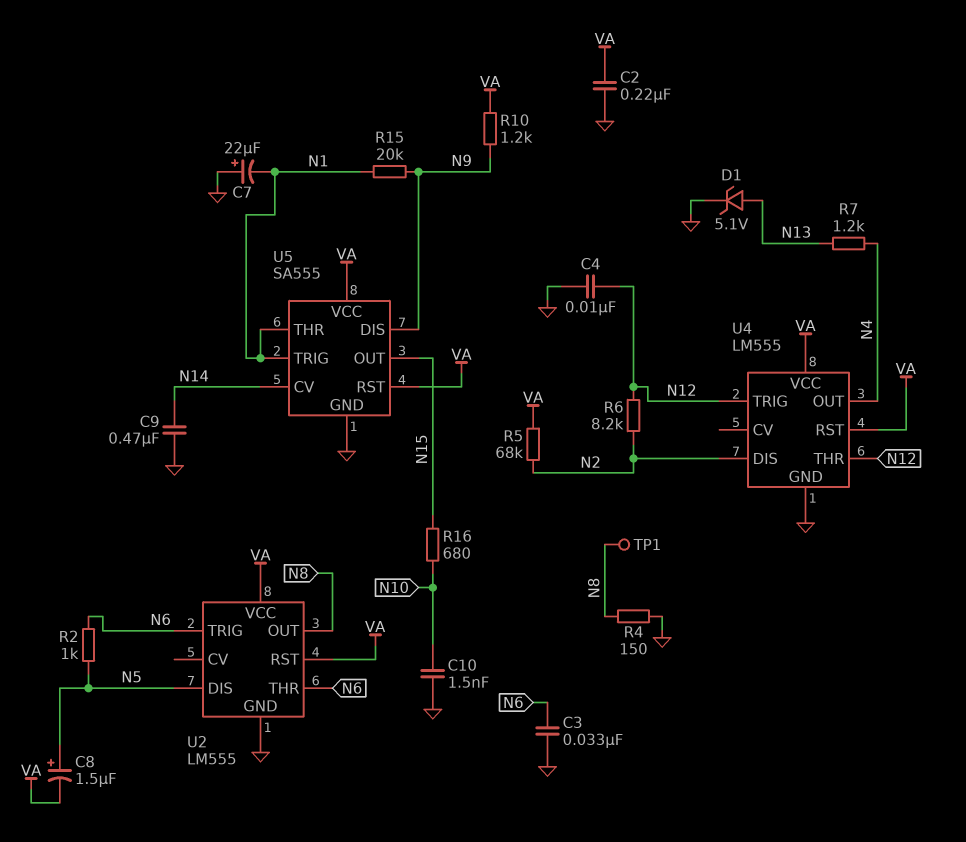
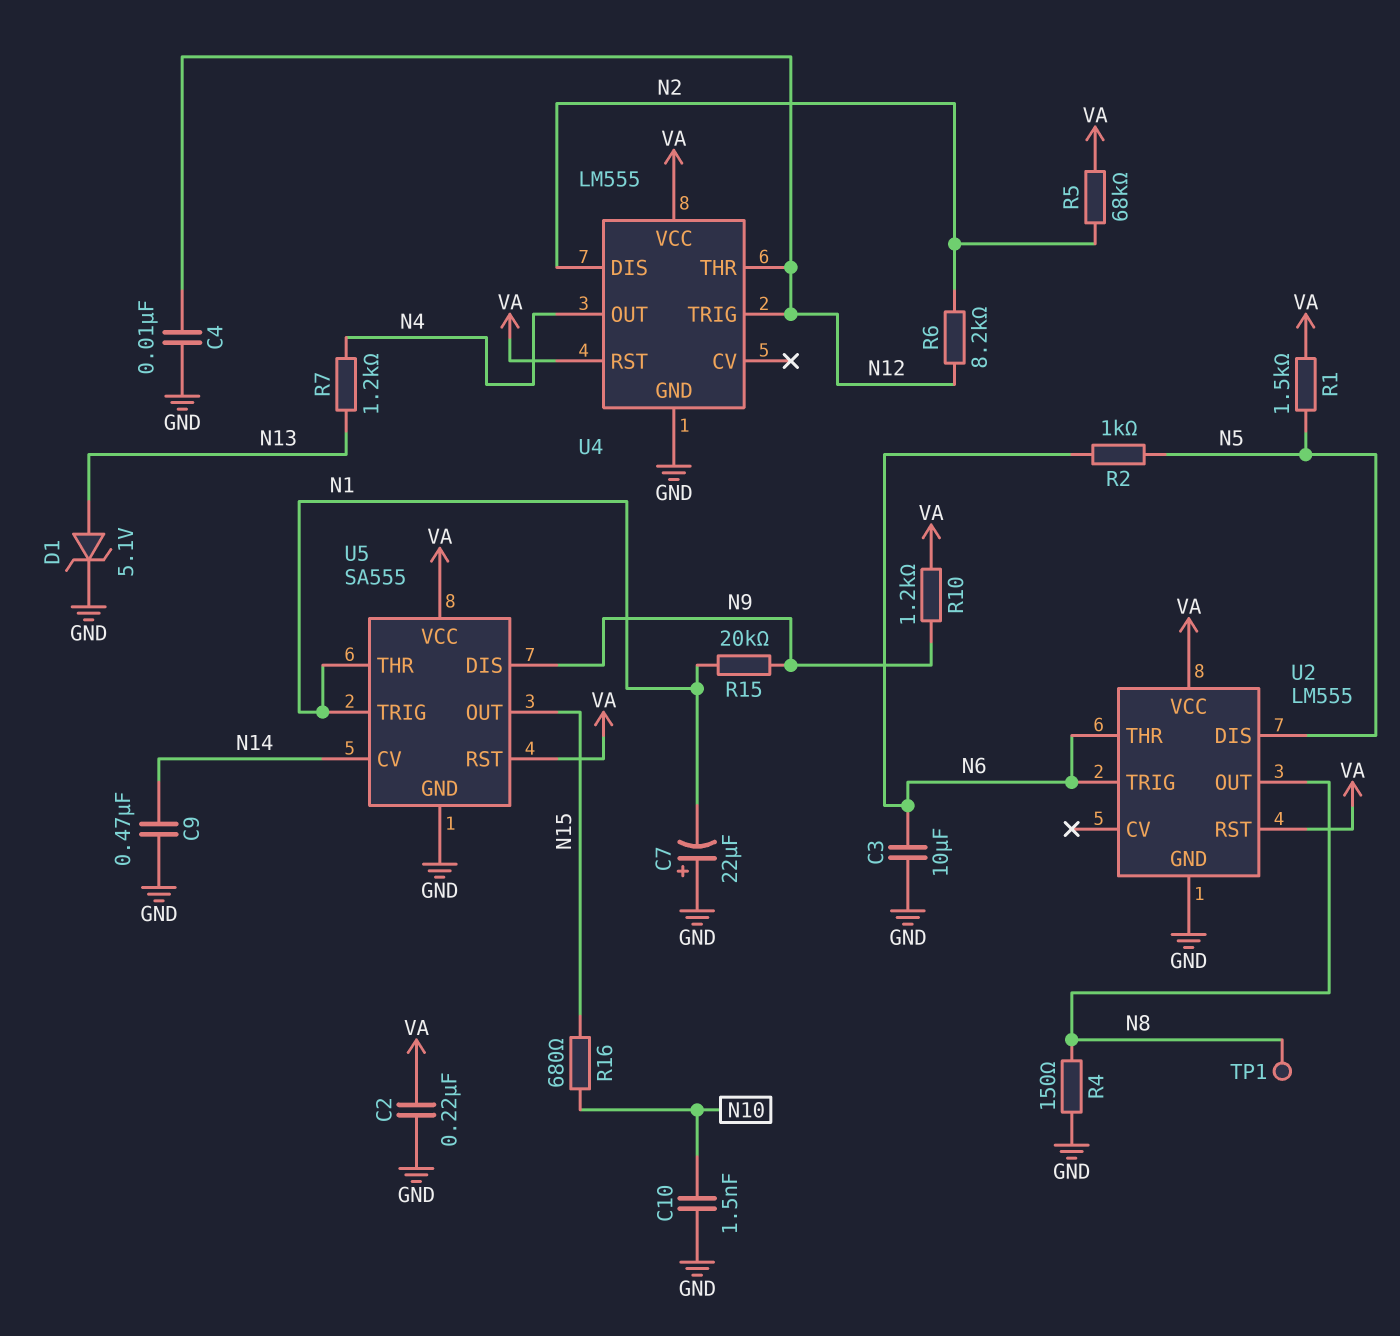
C3: 33nF (GND, N6) -> 10uF (GND, N6)
C8: 1.5uF (plus N5, minus VA) -> none
R1: none -> 1.5k (N5, VA)

